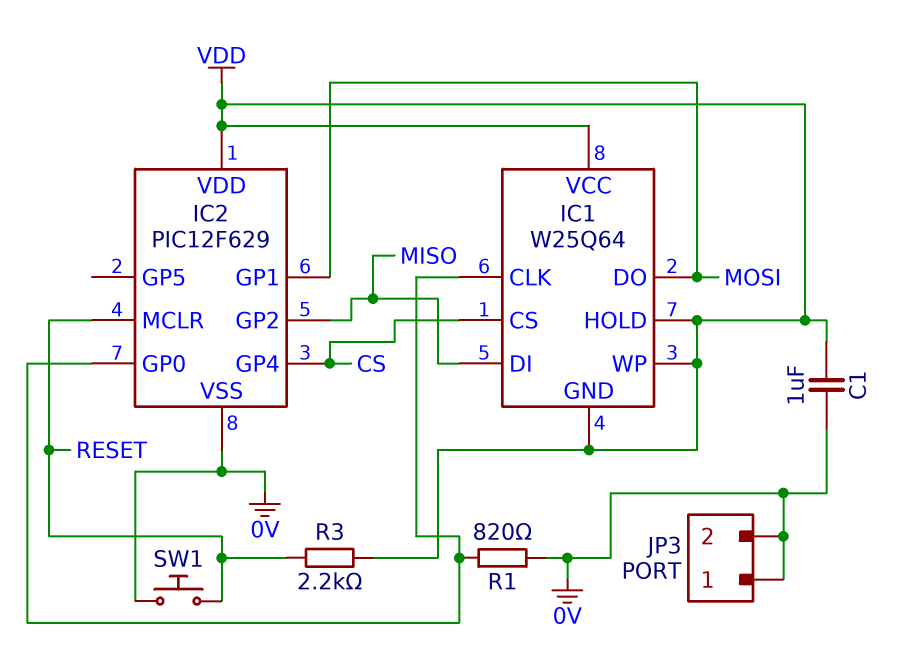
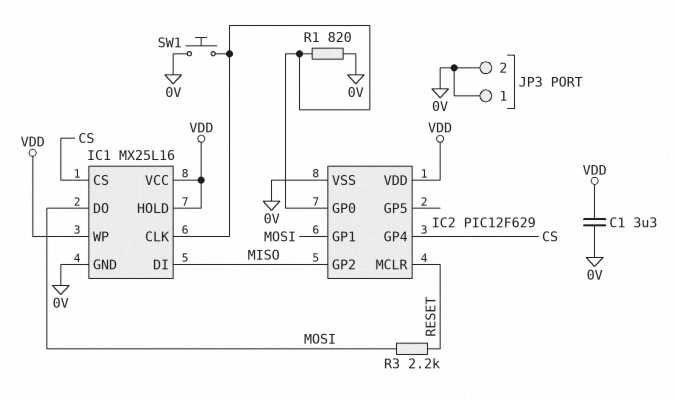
C1: 1uF (0V, VDD) -> 3.3uF (0V, VDD)
IC1: W25Q64 -> MX25L16
IC1 pin GND: VDD -> 0V
R3: 2.2k (RESET, VDD) -> 2.2k (MOSI, RESET)
SW1: button (0V, RESET) -> button (0V, IC1/CLK)

